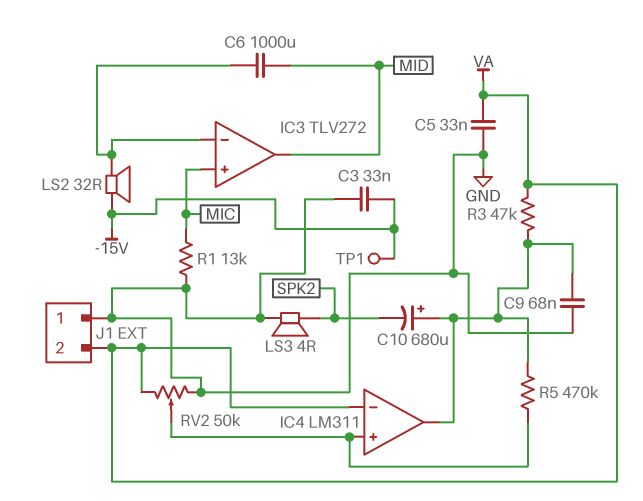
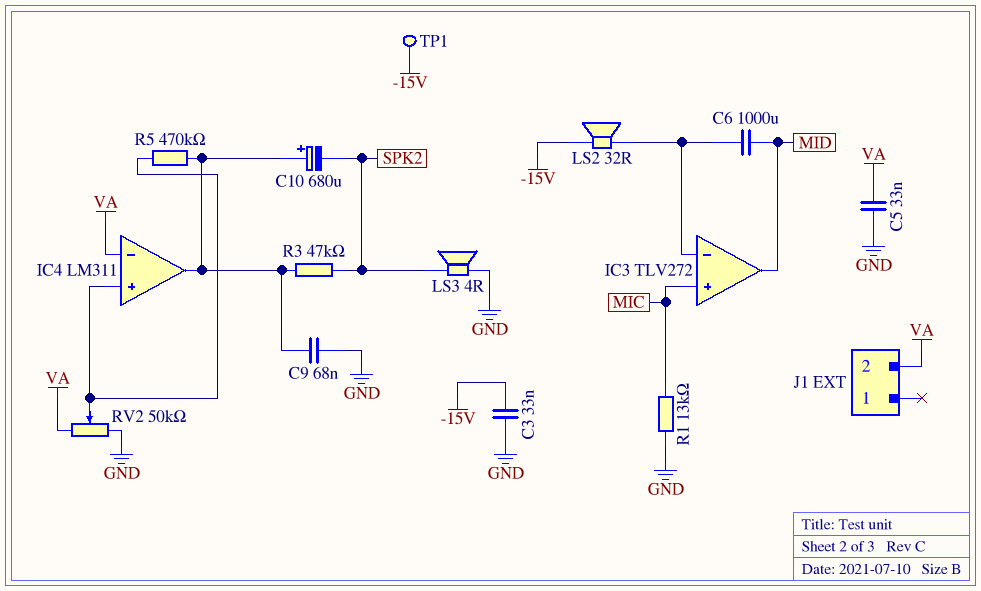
J1 pin 1: GND -> none
R3: 47k (IC4/out, VA) -> 47k (IC4/out, SPK2)

